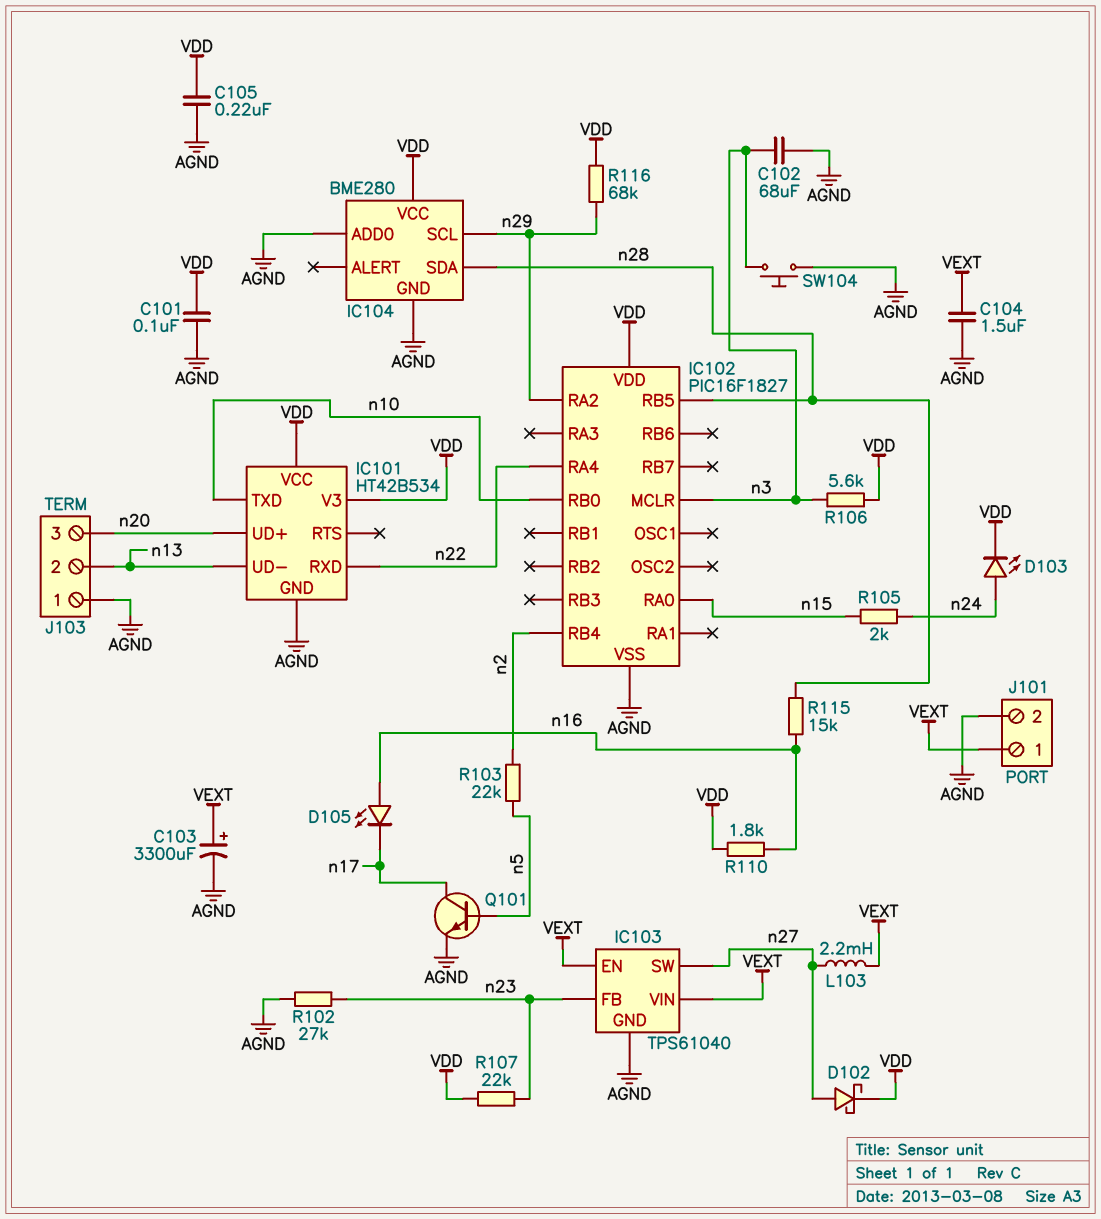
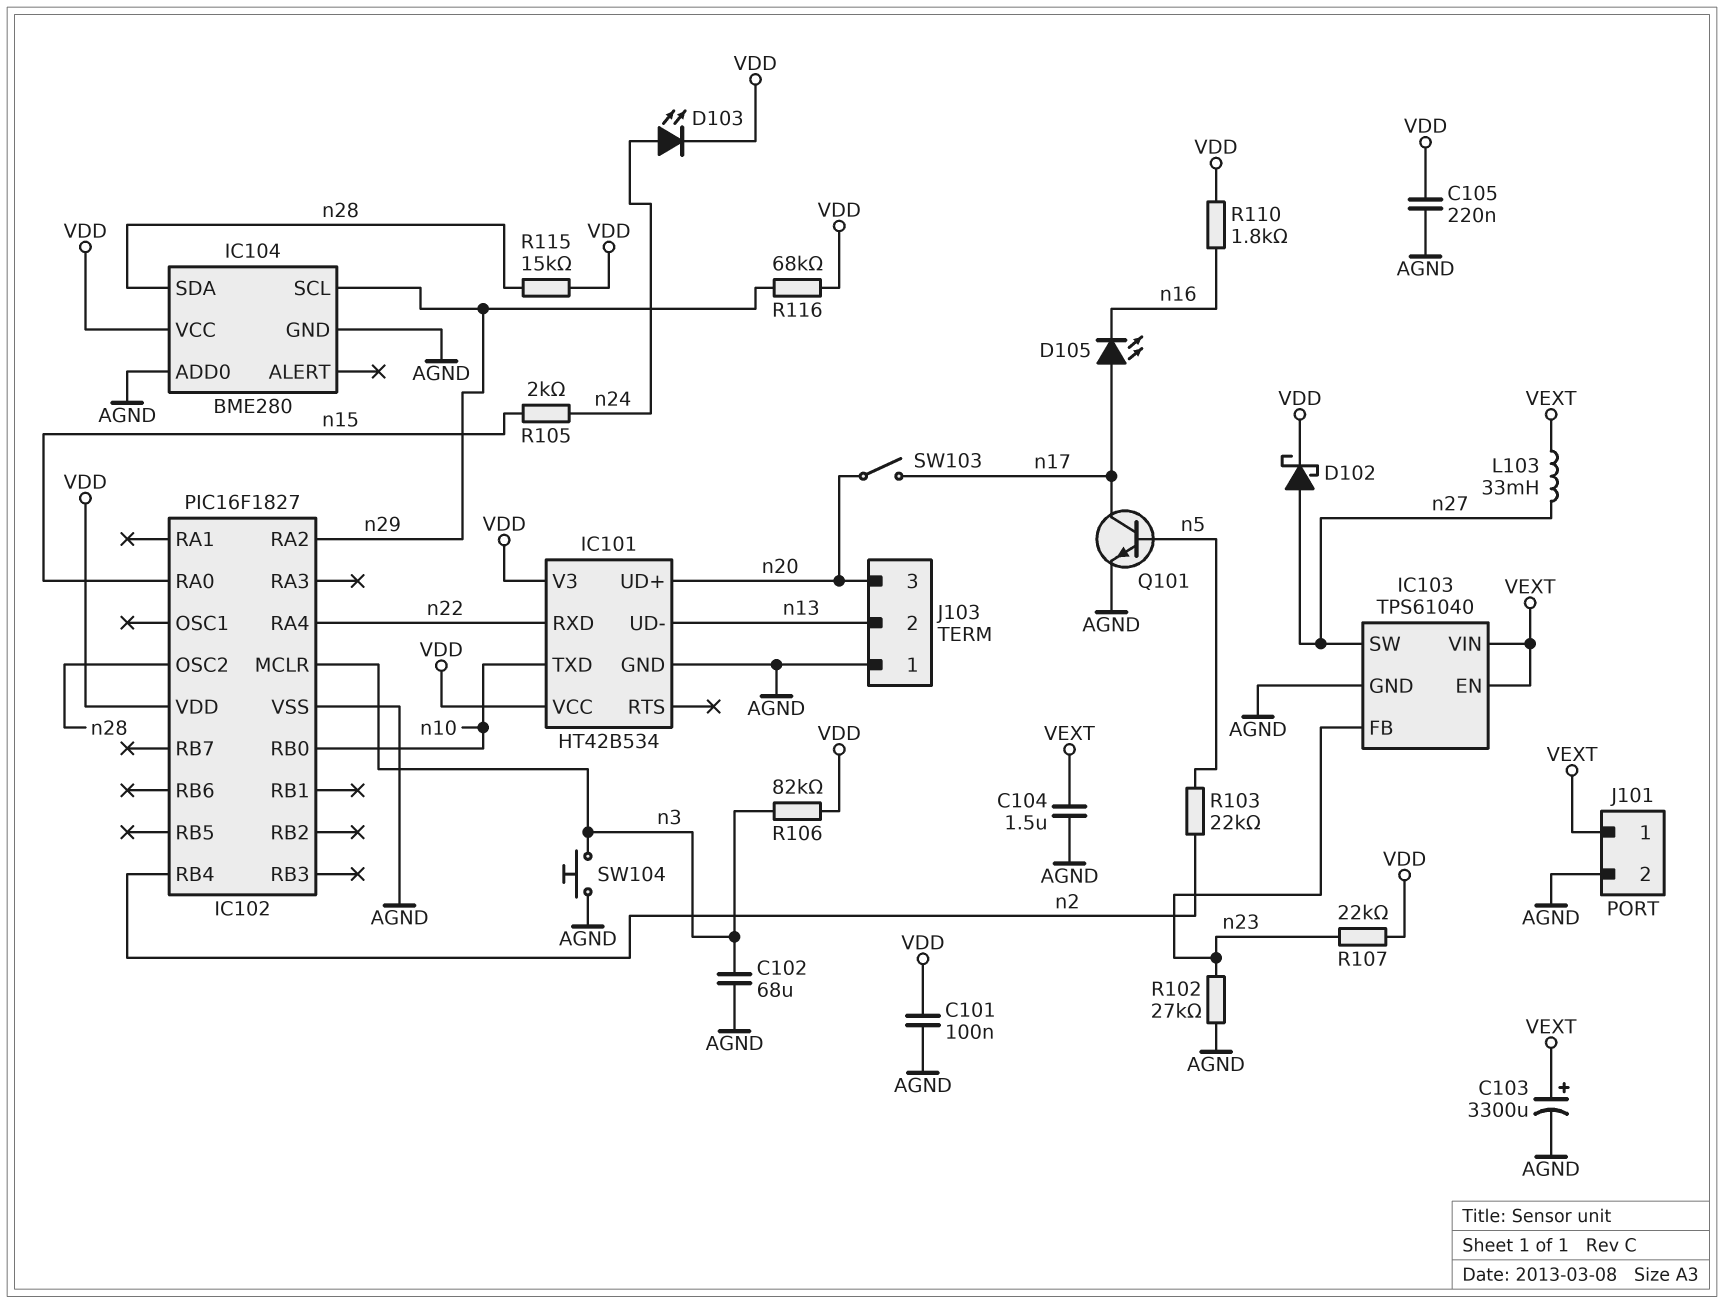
D105: LED (A n16, K n17) -> LED (A n17, K n16)
IC102 pin OSC2: none -> n28
IC102 pin RB5: n28 -> none
L103: 2.2mH (VEXT, n27) -> 33mH (VEXT, n27)
R106: 5.6k (VDD, n3) -> 82k (VDD, n3)
R115: 15k (n16, n28) -> 15k (VDD, n28)
SW103: none -> switch (n17, n20)

